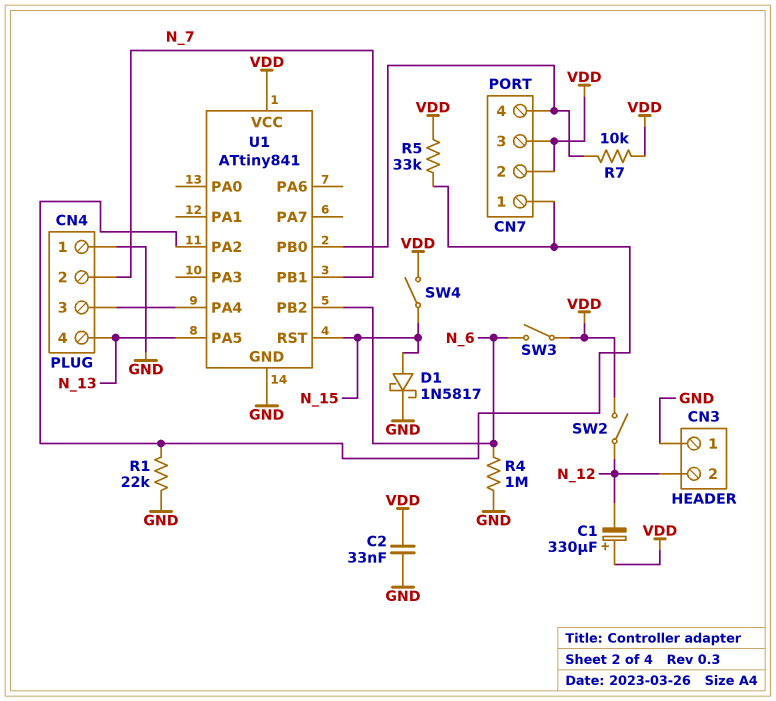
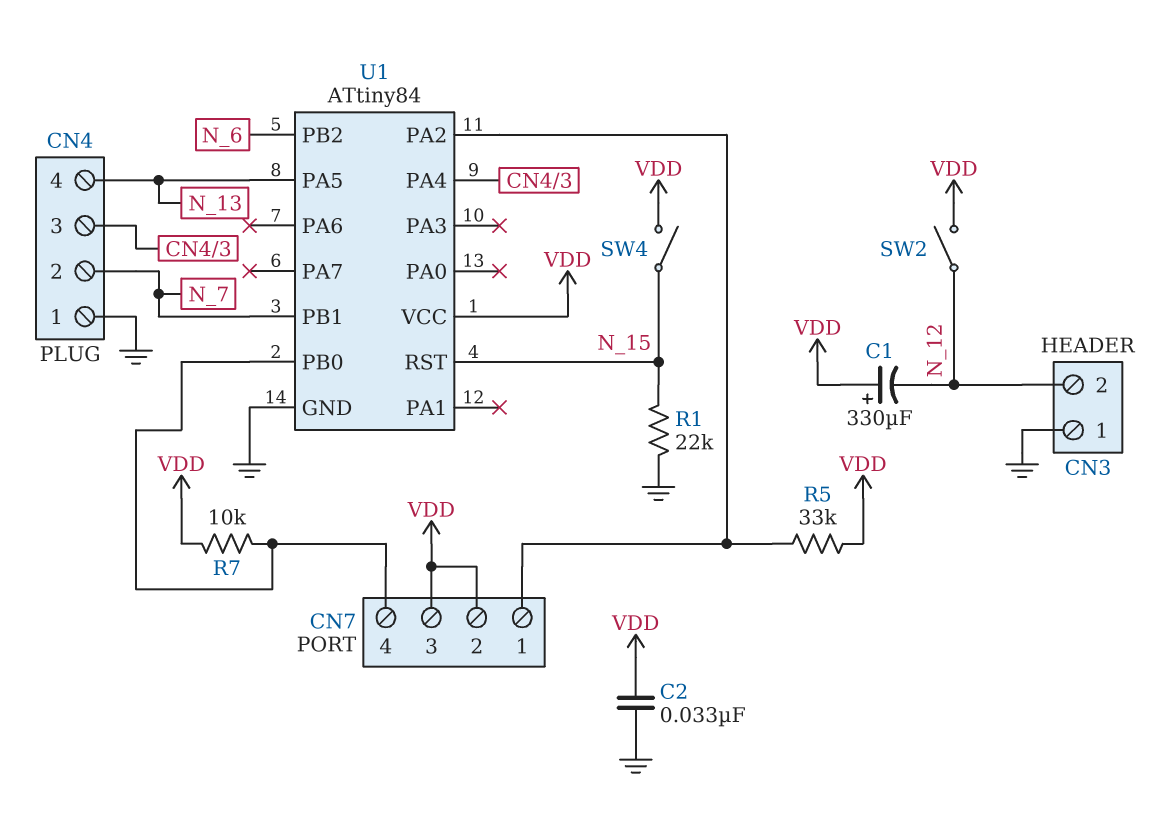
D1: schottky 1N5817 (A N_15, K GND) -> none
R1: 22k (CN7/1, GND) -> 22k (GND, N_15)
R4: 1M (GND, N_6) -> none
SW3: switch (N_6, VDD) -> none
U1: ATtiny841 -> ATtiny84

